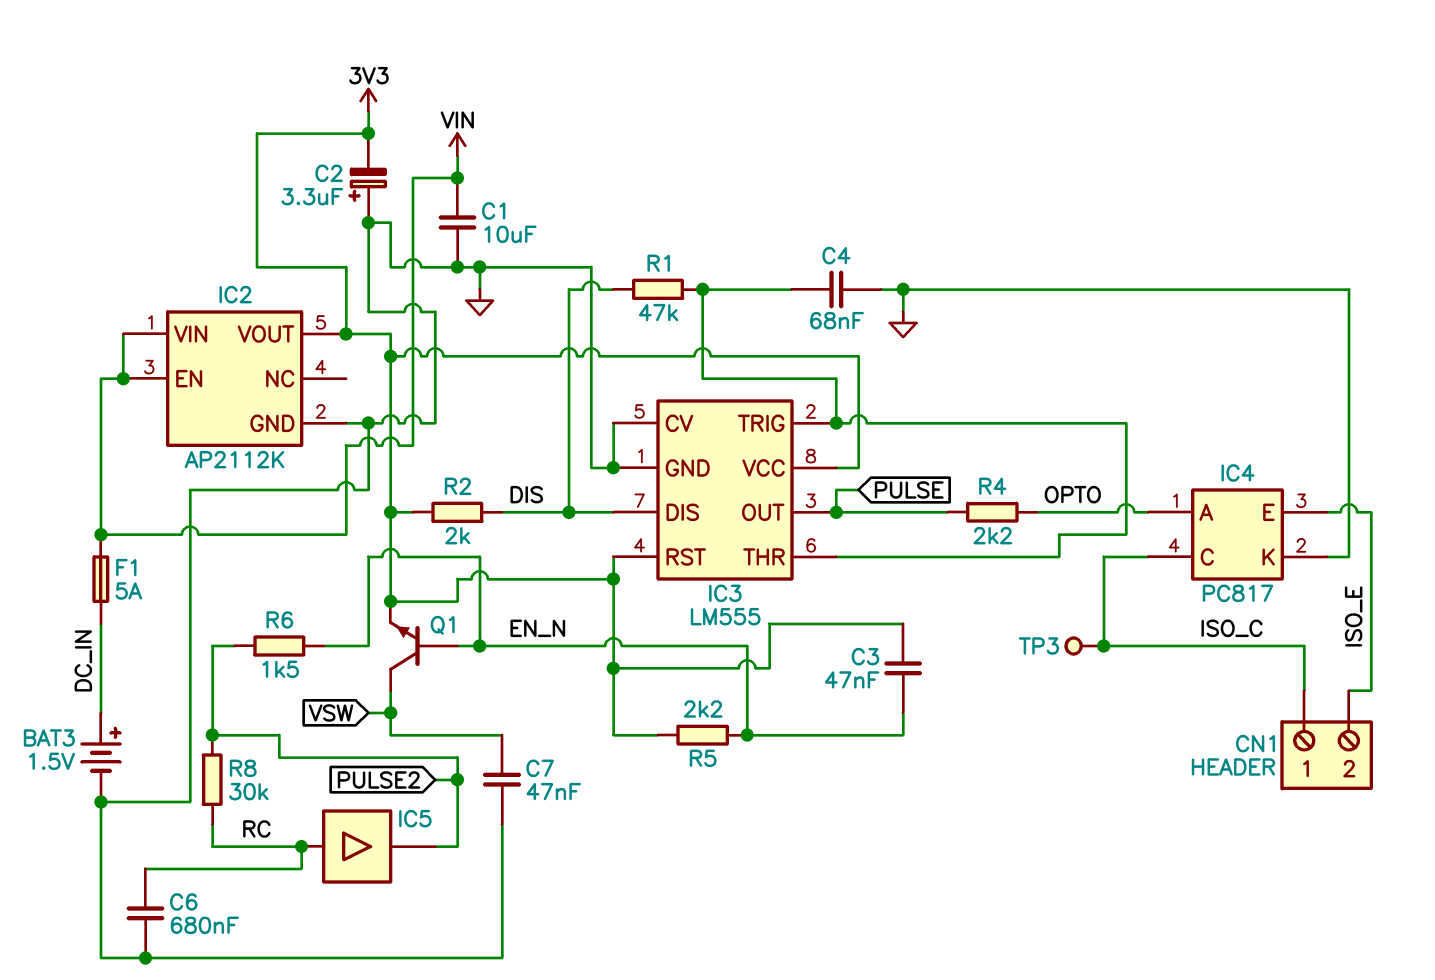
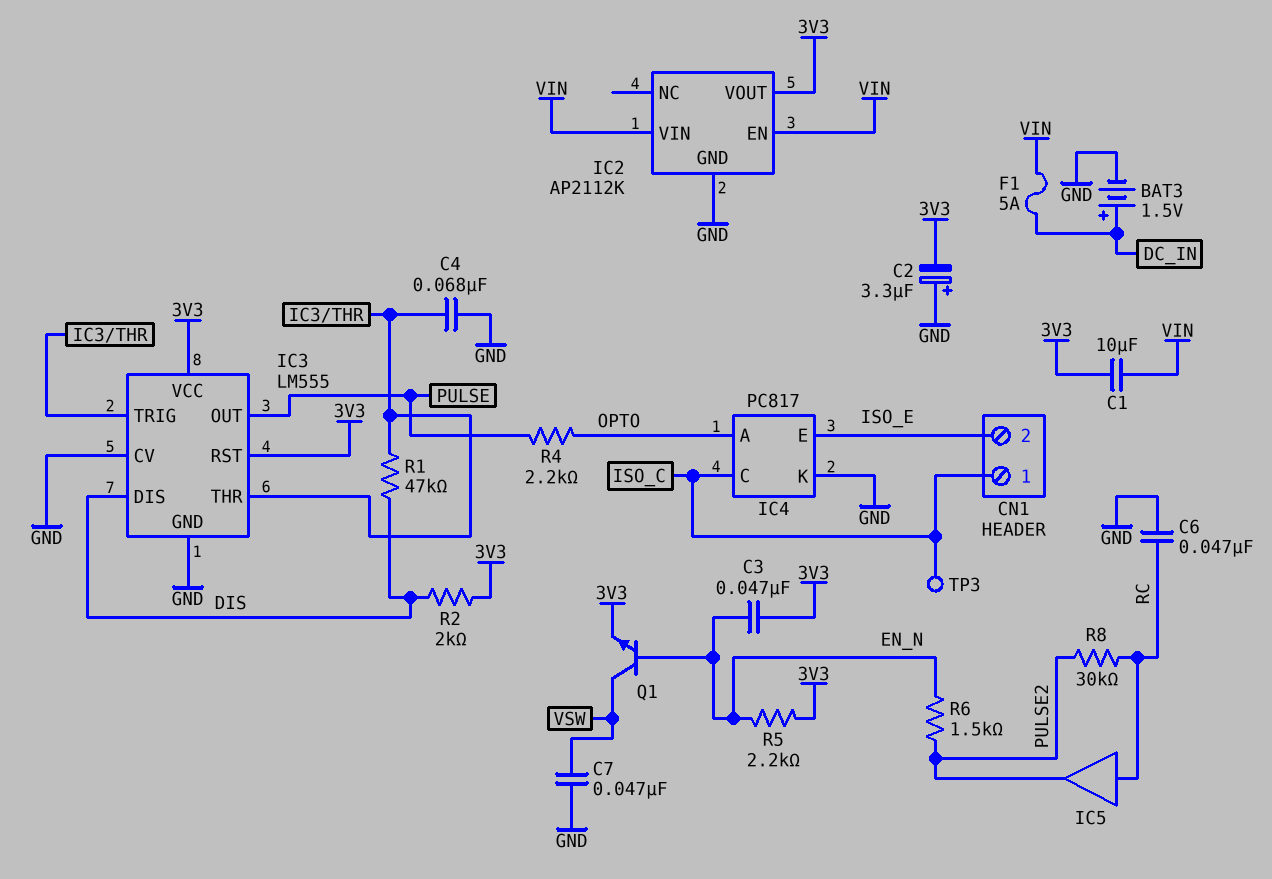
C1: 10uF (GND, VIN) -> 10uF (3V3, VIN)
C6: 680nF (GND, RC) -> 47nF (GND, RC)

